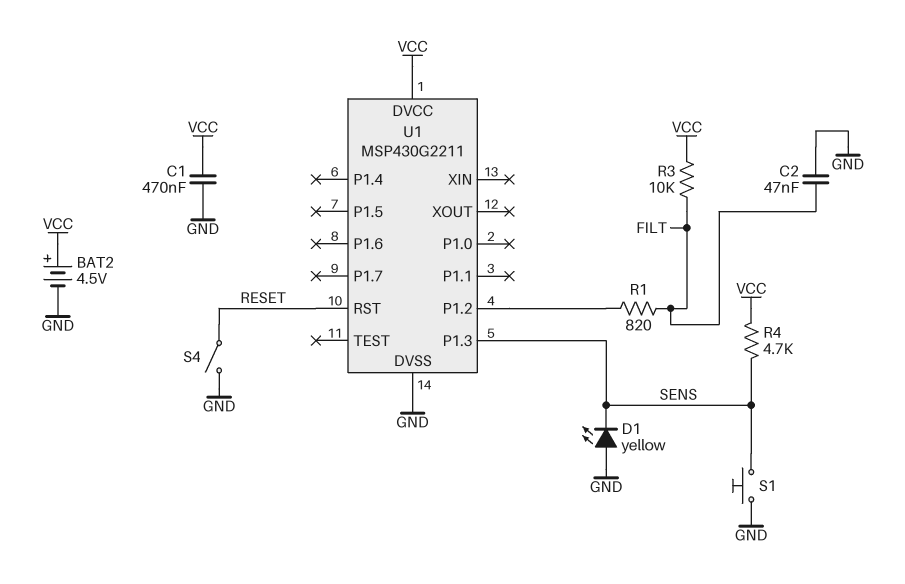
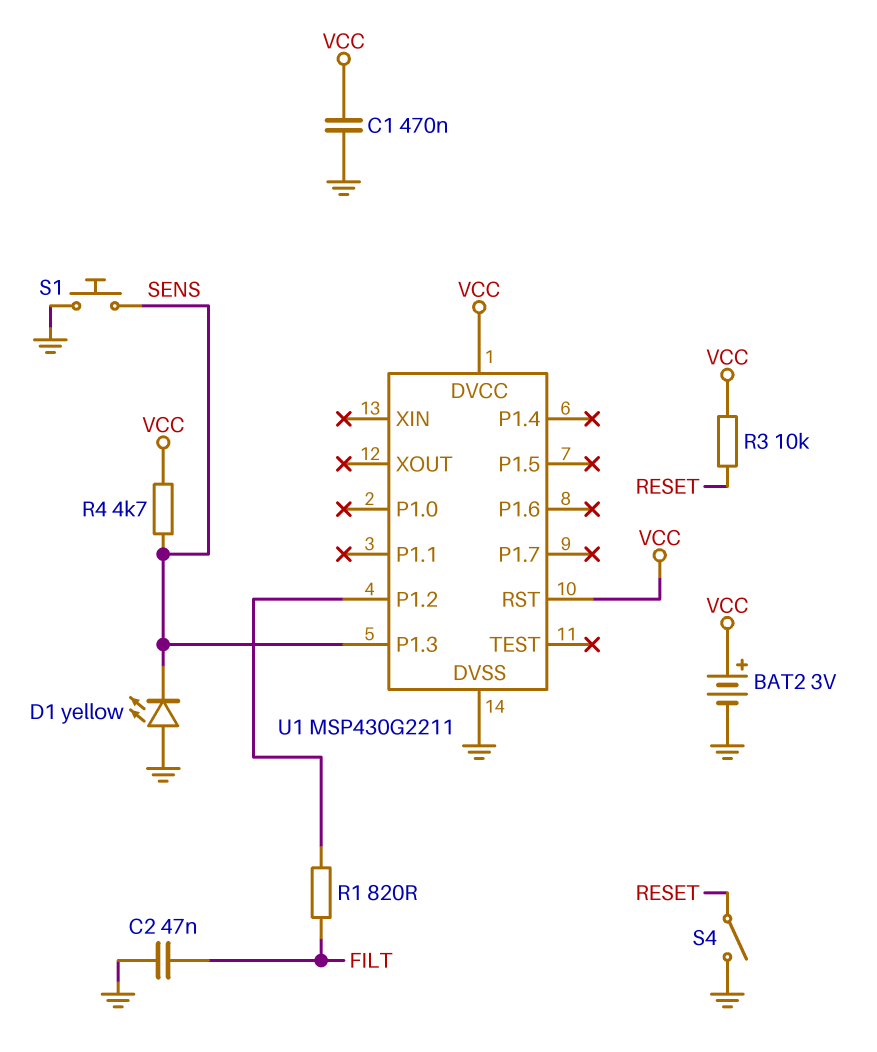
BAT2: 4.5V (plus VCC, minus GND) -> 3V (plus VCC, minus GND)
R3: 10k (FILT, VCC) -> 10k (RESET, VCC)
U1 pin RST: RESET -> VCC

